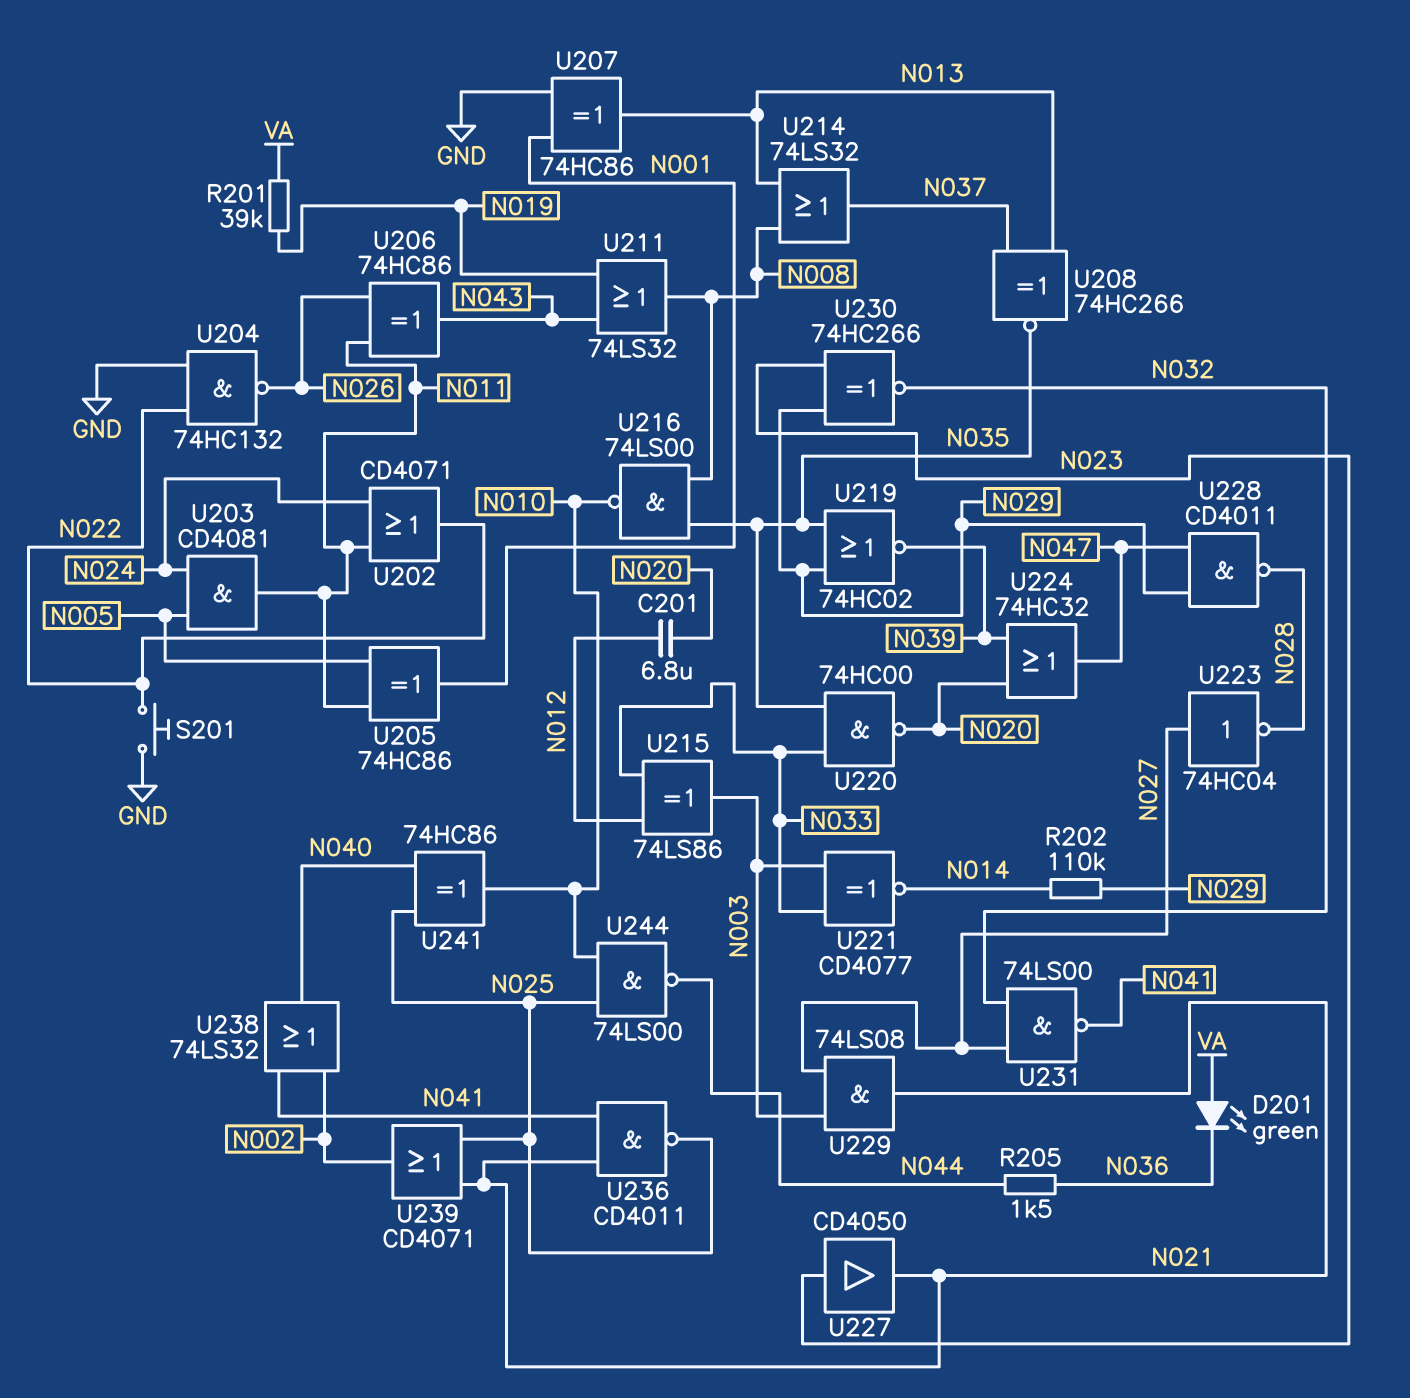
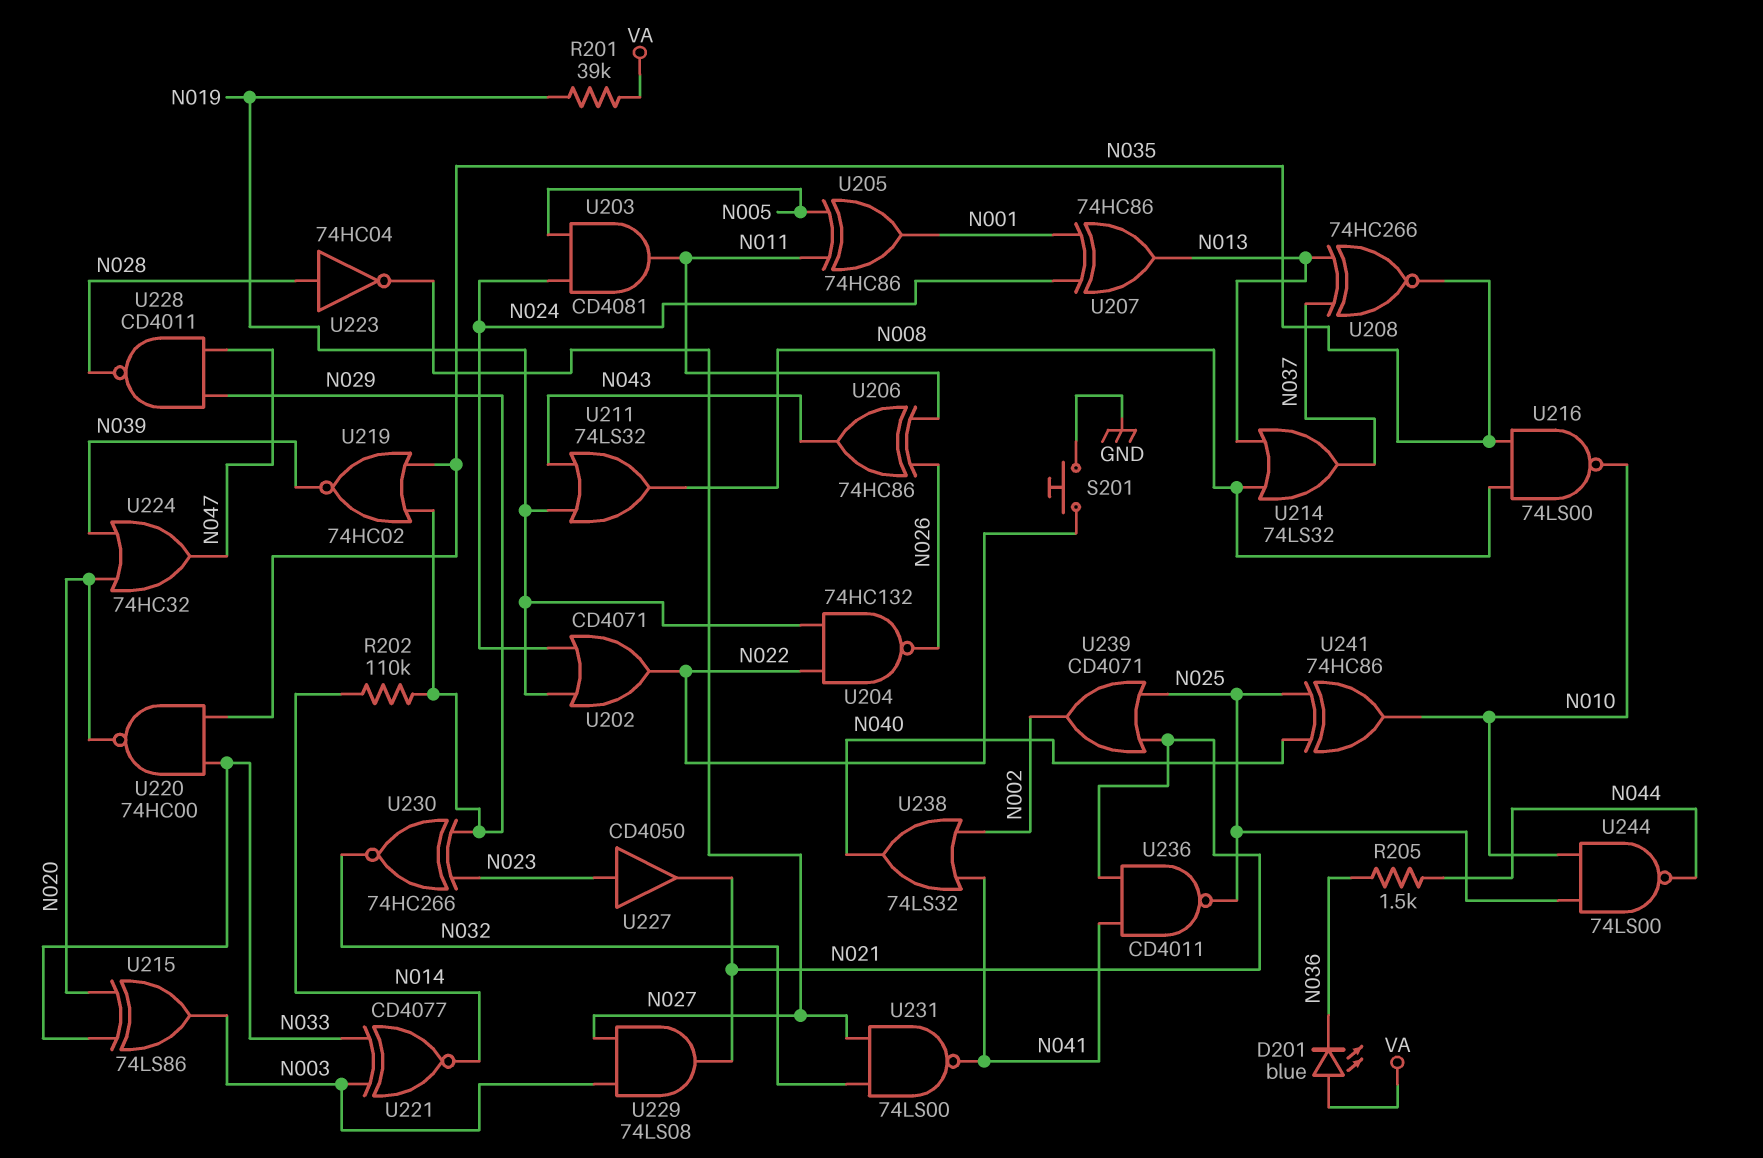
C201: 6.8uF (N012, N020) -> none
D201: LED green (A VA, K N036) -> LED blue (A VA, K N036)
U202: OR CD4071 (in N011, in N024, out N022) -> OR CD4071 (in N019, in N024, out N022)
U204: NAND 74HC132 (in GND, in N022, out N026) -> NAND 74HC132 (in N019, in N022, out N026)
U207: XOR 74HC86 (in GND, in N001, out N013) -> XOR 74HC86 (in N001, in N024, out N013)
U215: XOR 74LS86 (in N012, in N033, out N003) -> XOR 74LS86 (in N020, in N033, out N003)
U223: NOT 74HC04 (in N027, out N028) -> NOT 74HC04 (in N028, out N027)

